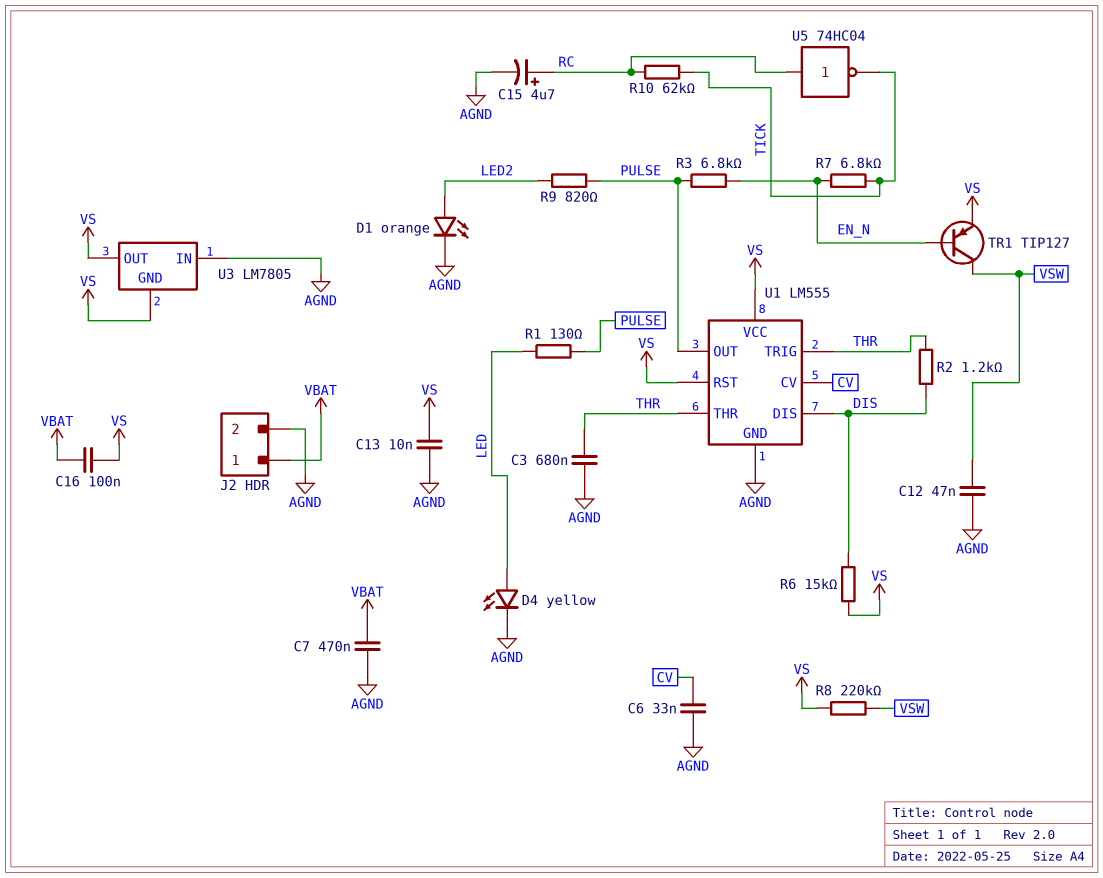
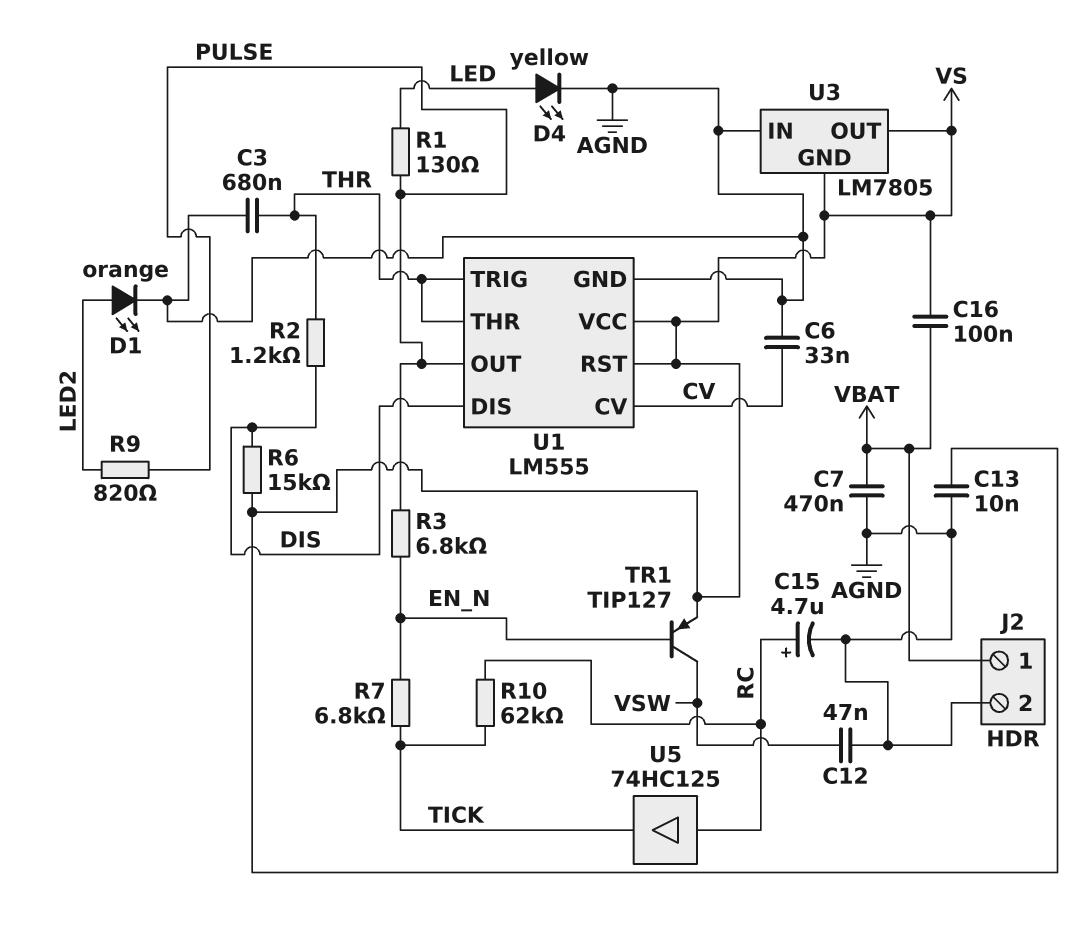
R8: 220k (VS, VSW) -> none
U5: NOT 74HC04 (in RC, out TICK) -> buffer 74HC125 (in RC, out TICK)

